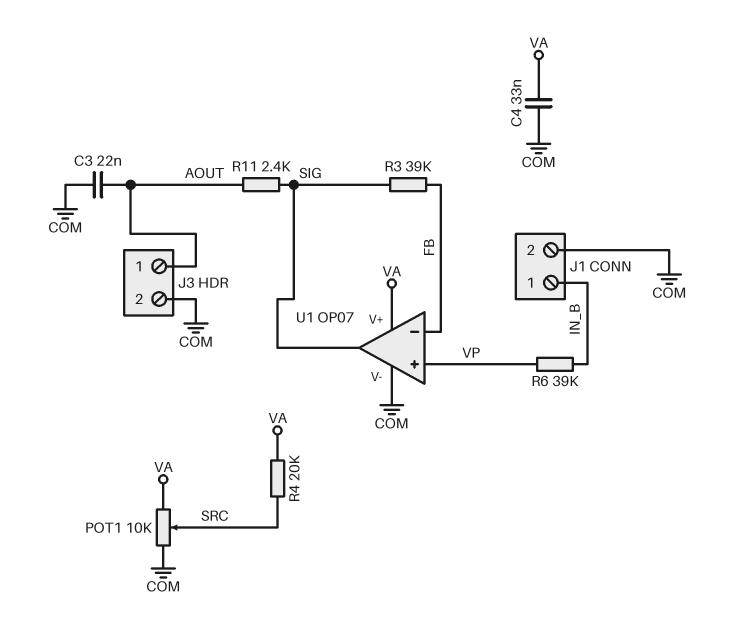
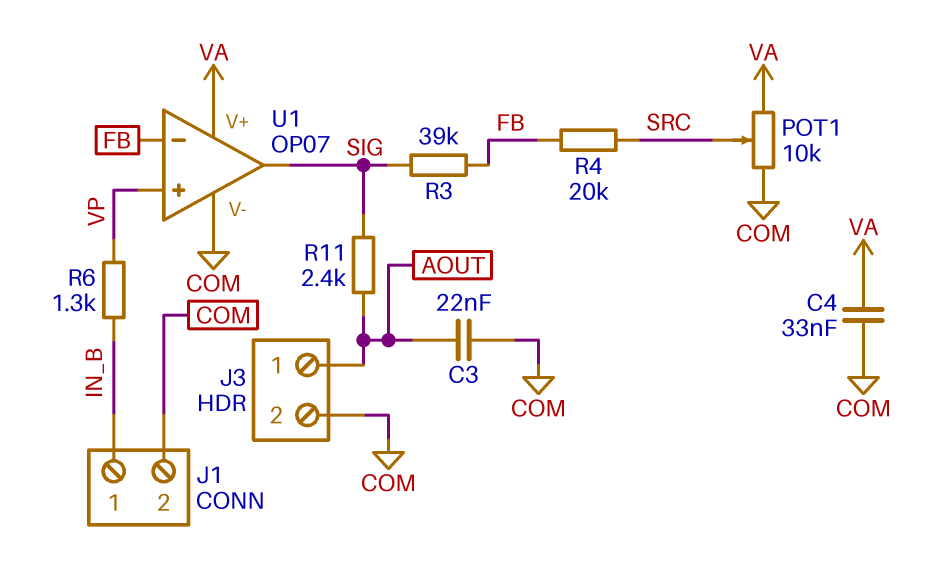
R4: 20k (SRC, VA) -> 20k (FB, SRC)
R6: 39k (IN_B, VP) -> 1.3k (IN_B, VP)

